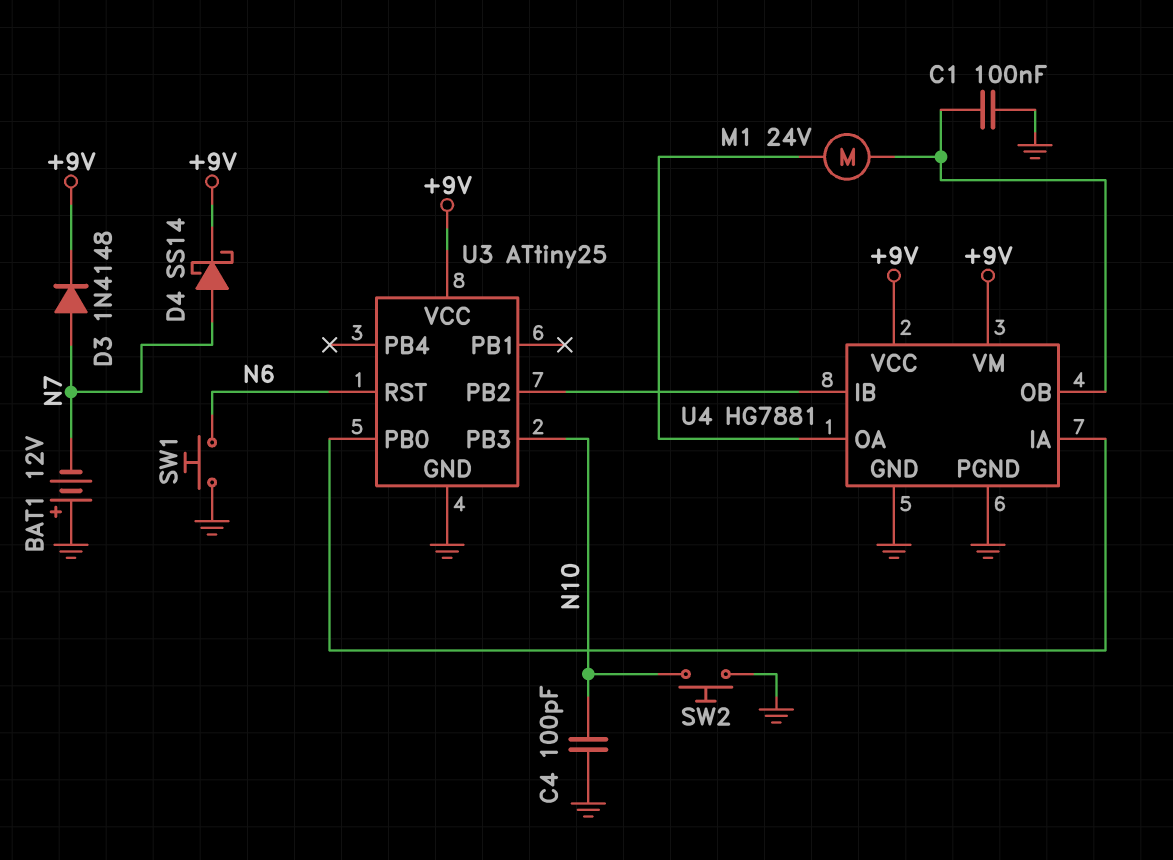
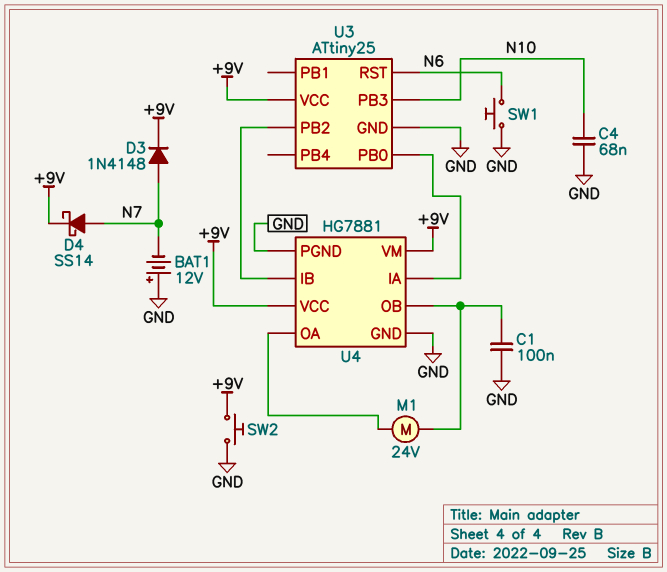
C4: 100pF (GND, N10) -> 68nF (GND, N10)
SW2: button (GND, N10) -> button (+9V, GND)

